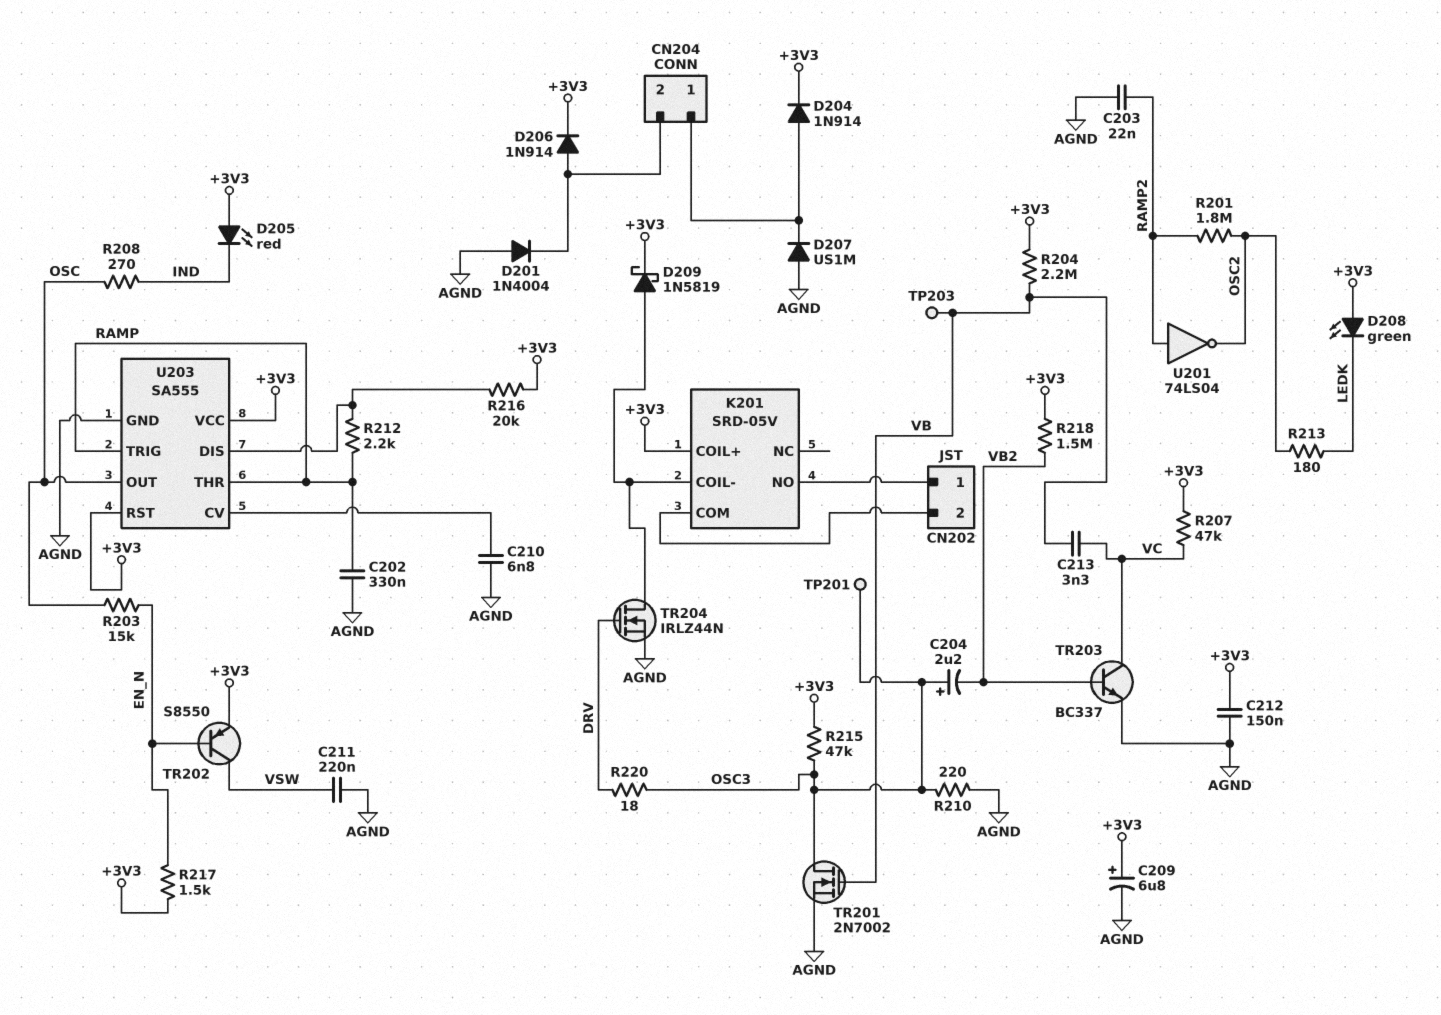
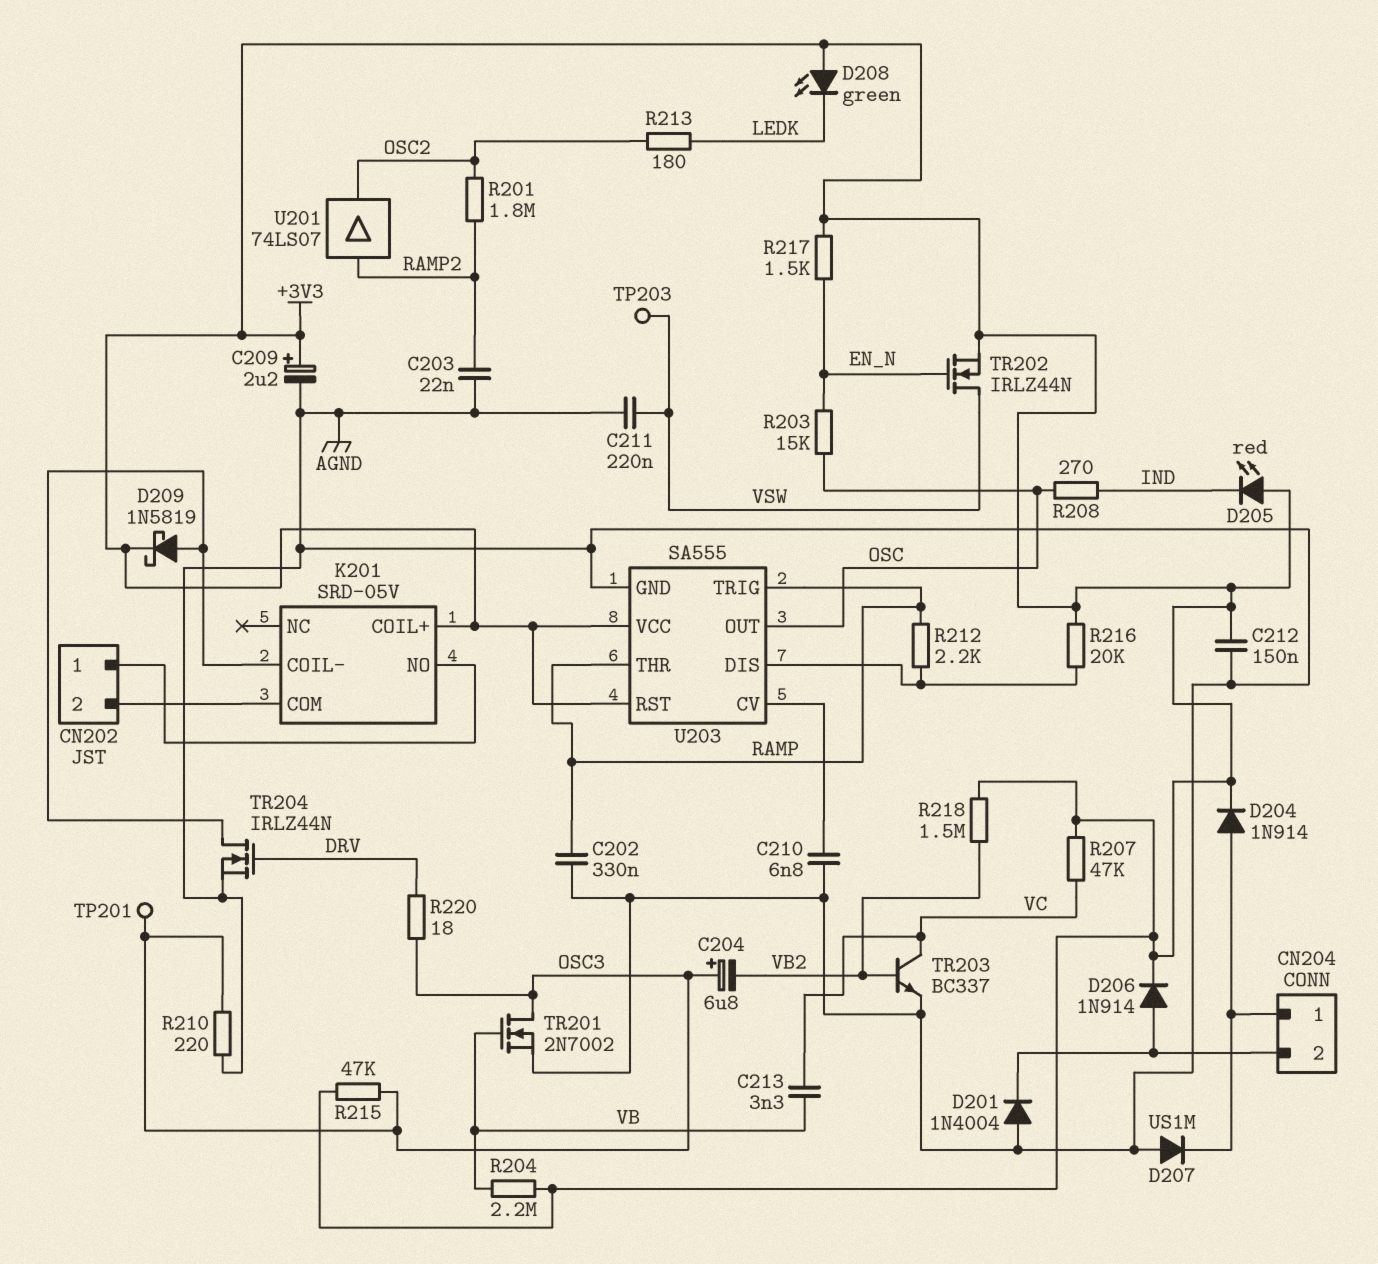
C204: 2.2uF (plus OSC3, minus VB2) -> 6.8uF (plus OSC3, minus VB2)
C209: 6.8uF (plus +3V3, minus AGND) -> 2.2uF (plus +3V3, minus AGND)
TP203: test point (VB) -> test point (VSW)
TR202: PNP S8550 (B EN_N, C VSW, E +3V3) -> NMOS IRLZ44N (G EN_N, D VSW, S +3V3)
U201: NOT 74LS04 (in RAMP2, out OSC2) -> buffer 74LS07 (in RAMP2, out OSC2)

